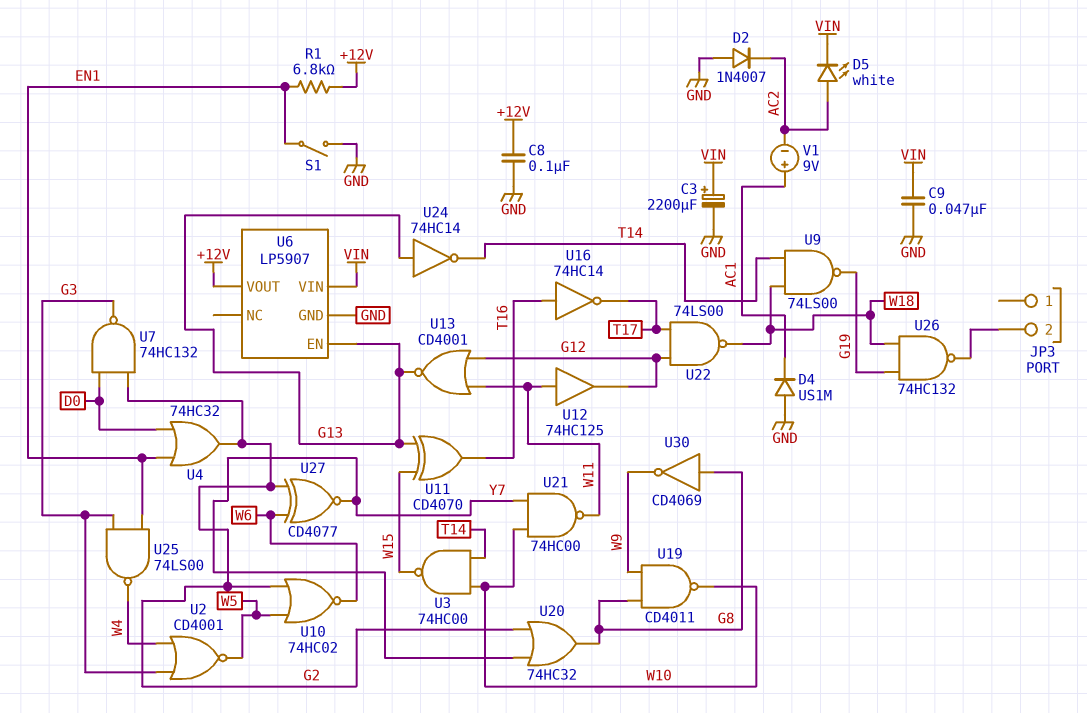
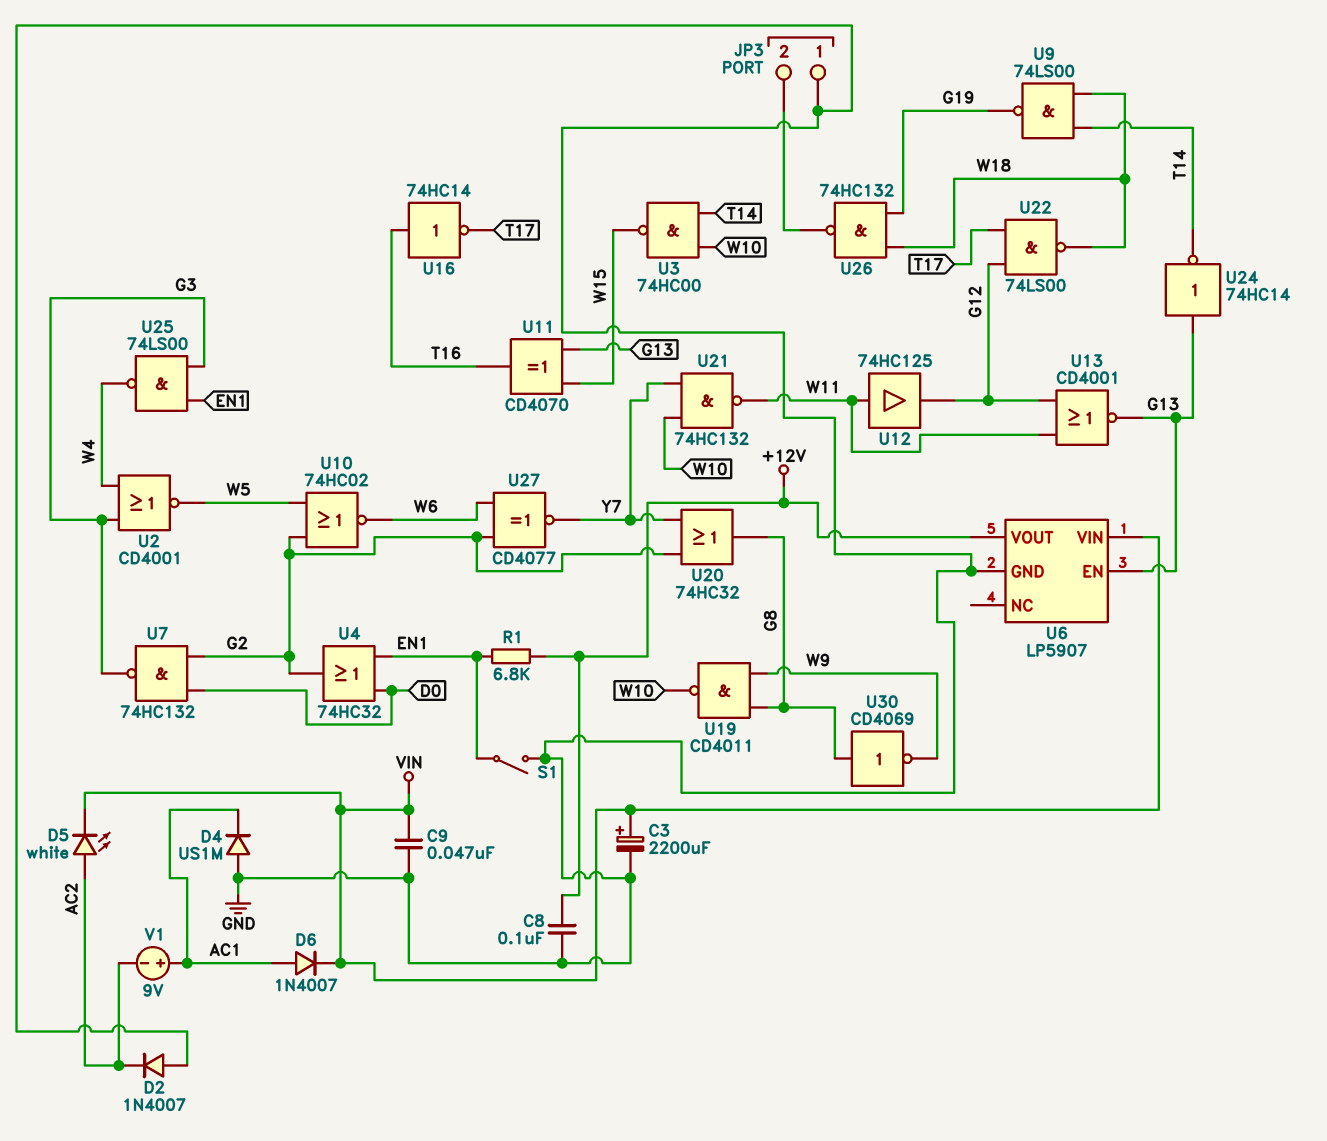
D6: none -> diode 1N4007 (A AC1, K VIN)
JP3 pin 1: none -> GND
U21: NAND 74HC00 (in W10, in Y7, out W11) -> NAND 74HC132 (in W10, in Y7, out W11)

